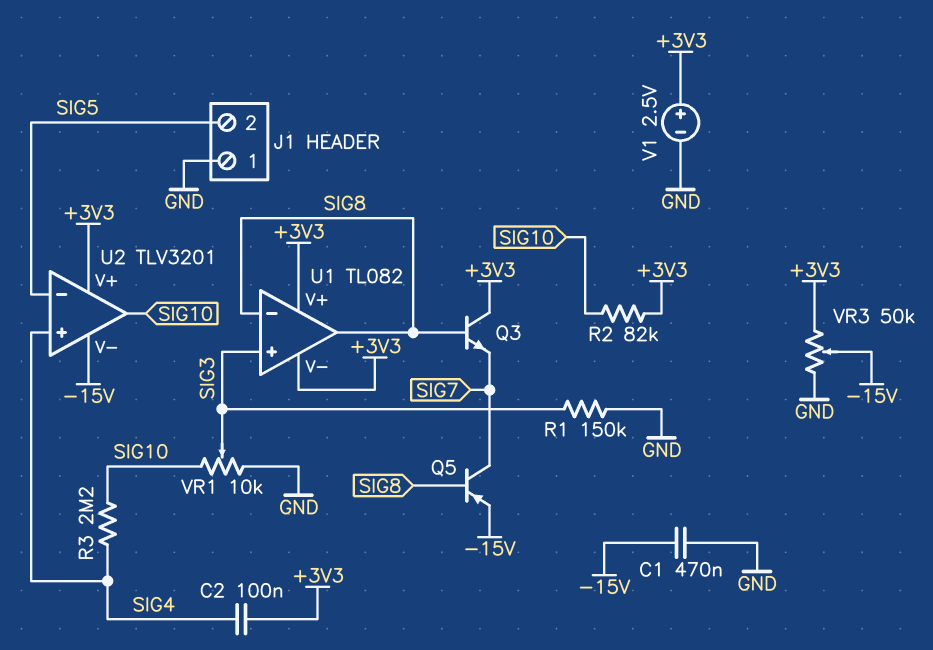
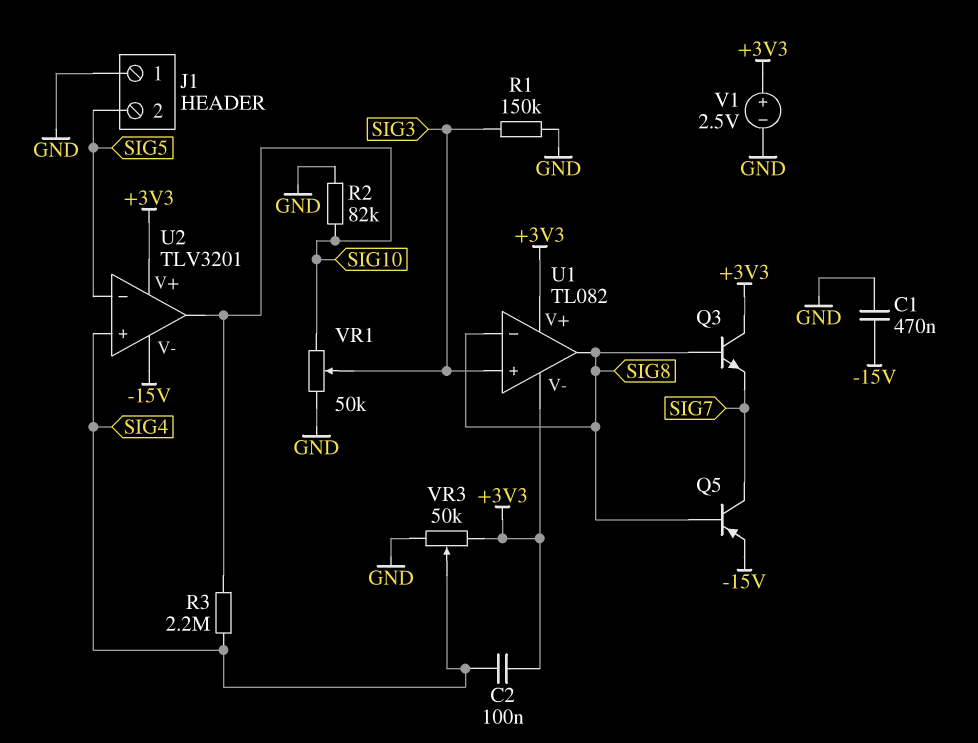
R2: 82k (+3V3, SIG10) -> 82k (GND, SIG10)
VR1: 10k (GND, SIG10, wiper SIG3) -> 50k (GND, SIG10, wiper SIG3)
VR3: 50k (+3V3, GND, wiper -15V) -> 50k (+3V3, GND, wiper SIG4)

